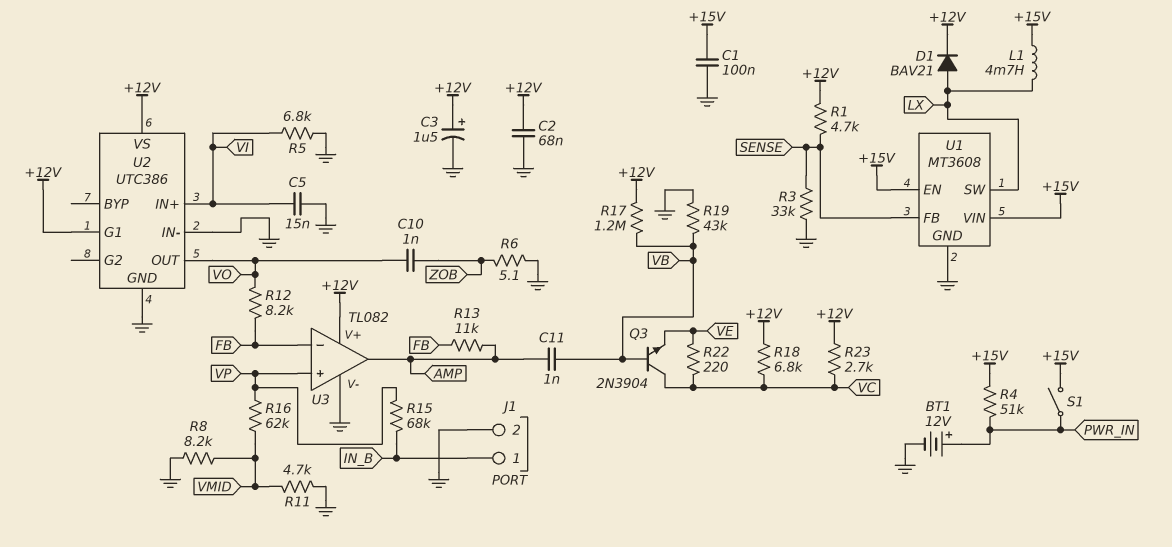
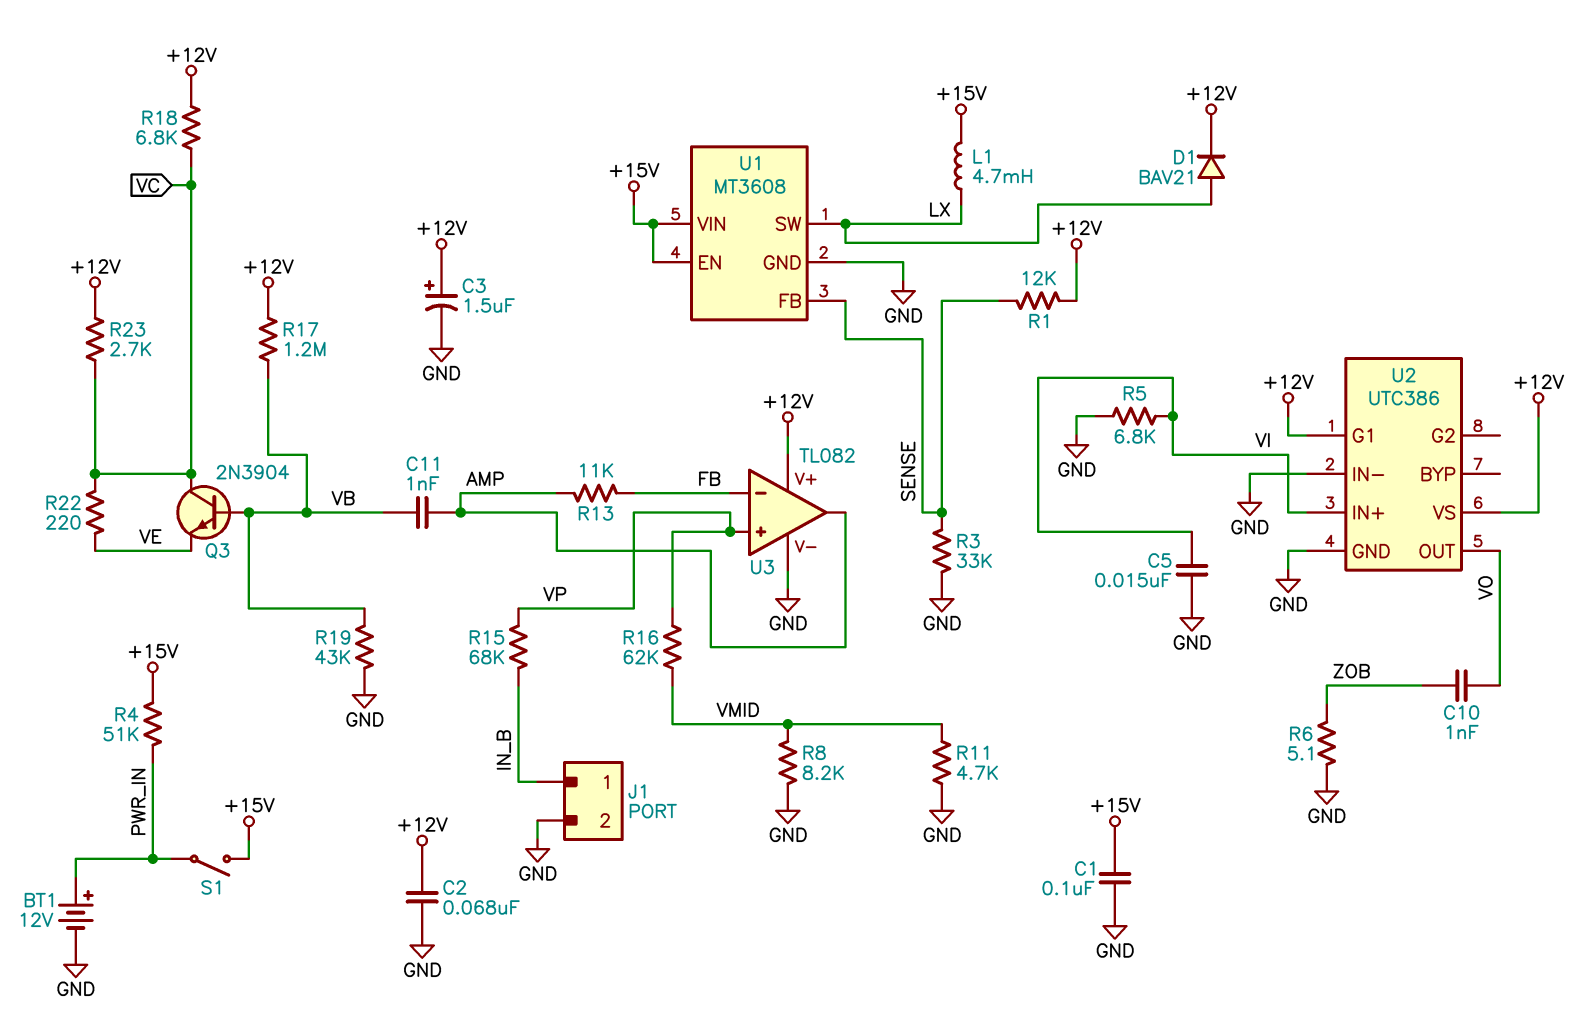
R1: 4.7k (+12V, SENSE) -> 12k (+12V, SENSE)
R12: 8.2k (FB, VO) -> none

